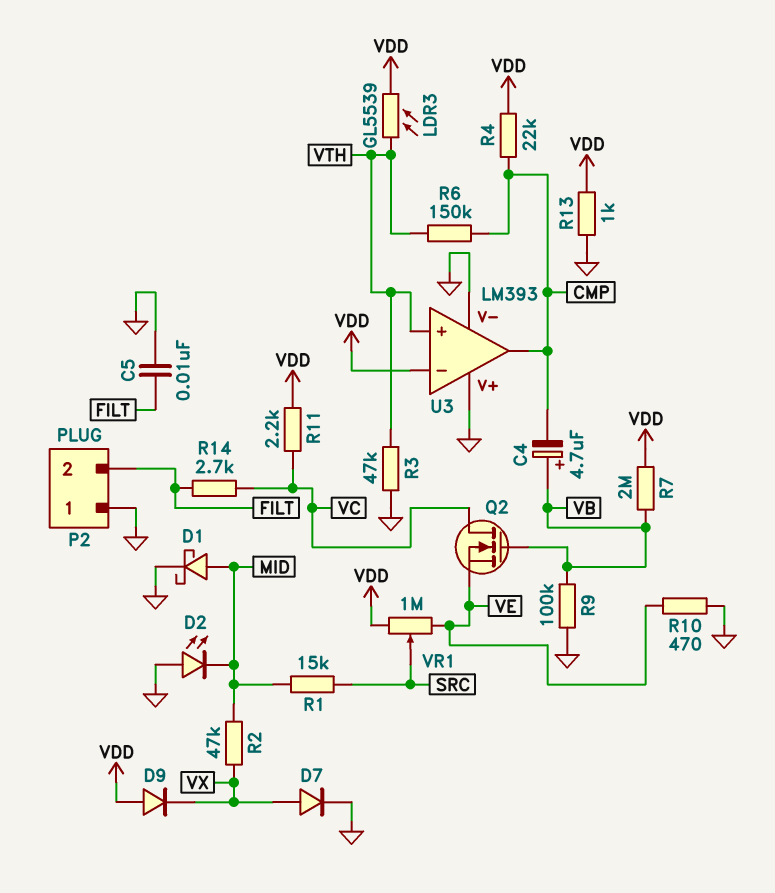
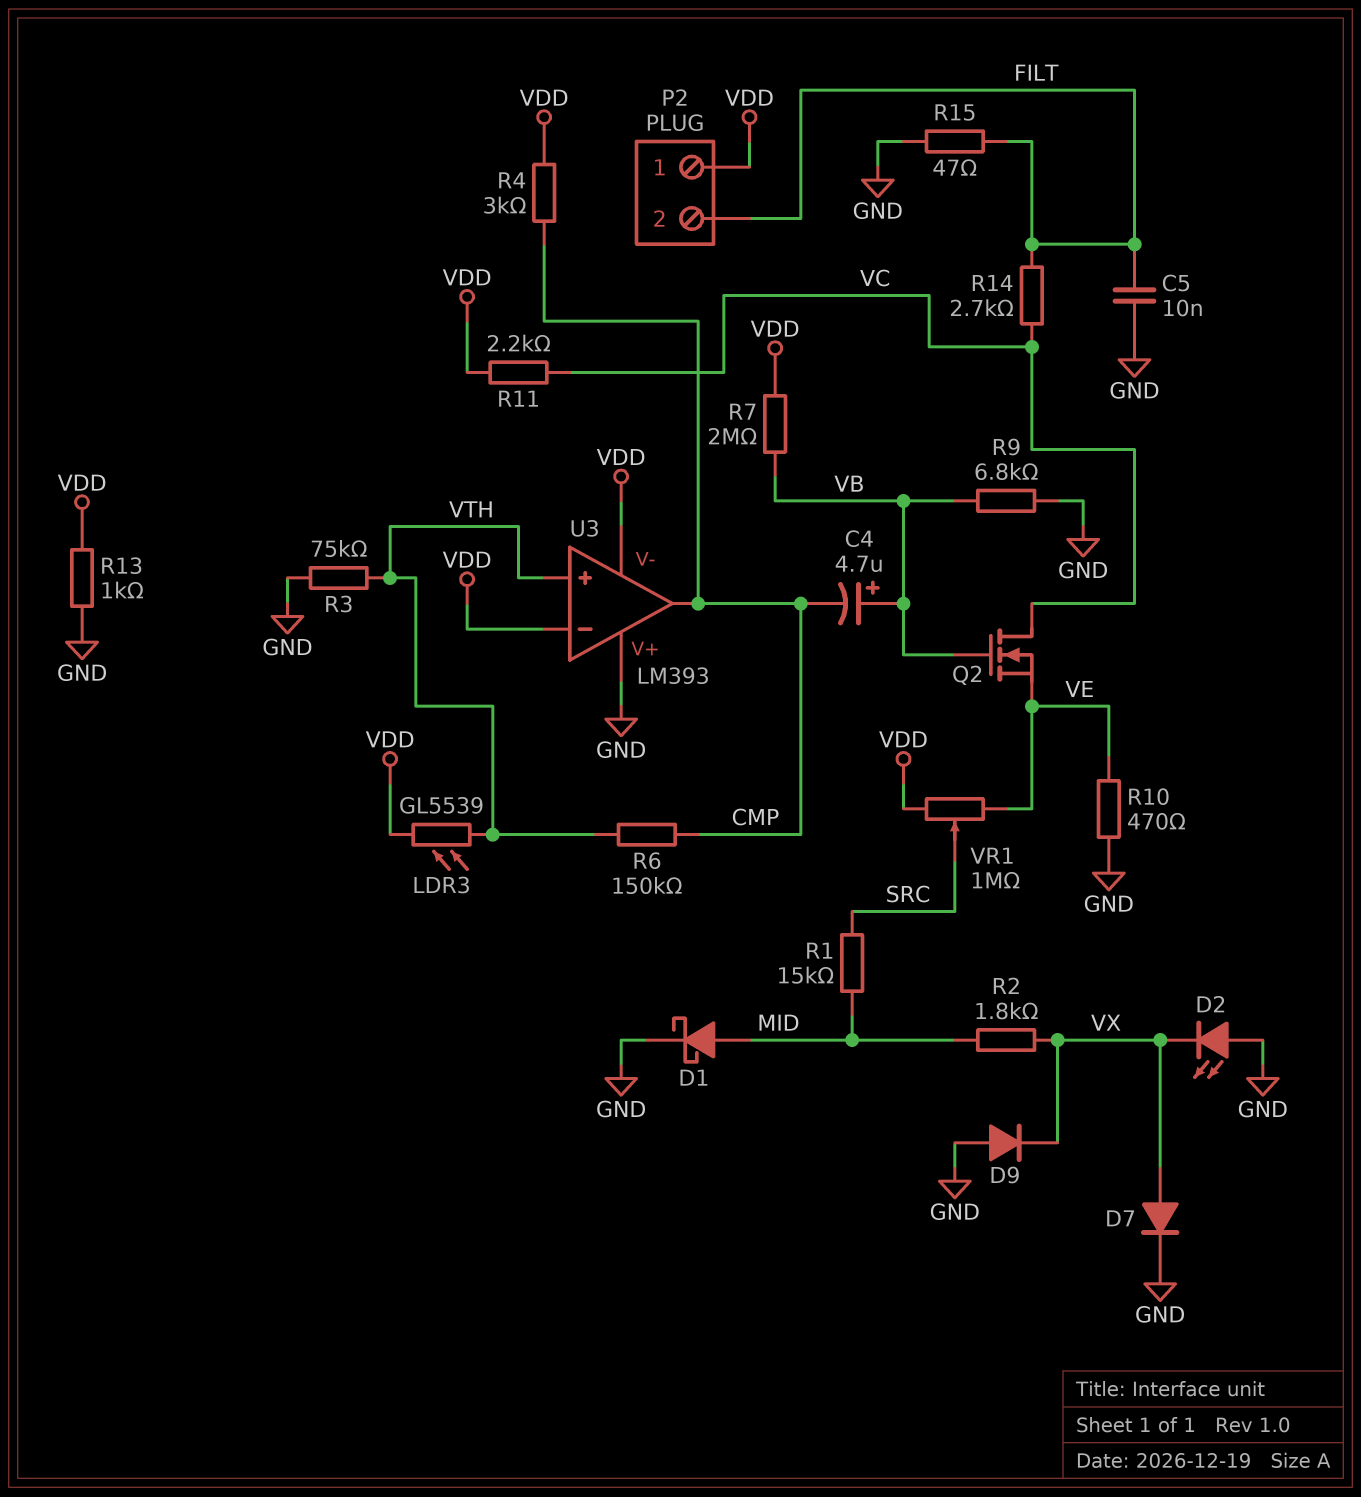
D2: LED (A GND, K MID) -> LED (A GND, K VX)
D9: diode (A VDD, K VX) -> diode (A GND, K VX)
P2 pin 1: GND -> VDD
R2: 47k (MID, VX) -> 1.8k (MID, VX)
R3: 47k (GND, VTH) -> 75k (GND, VTH)
R4: 22k (CMP, VDD) -> 3k (CMP, VDD)
R9: 100k (GND, VB) -> 6.8k (GND, VB)
R15: none -> 47 (FILT, GND)
U3 pin V-: GND -> VDD

